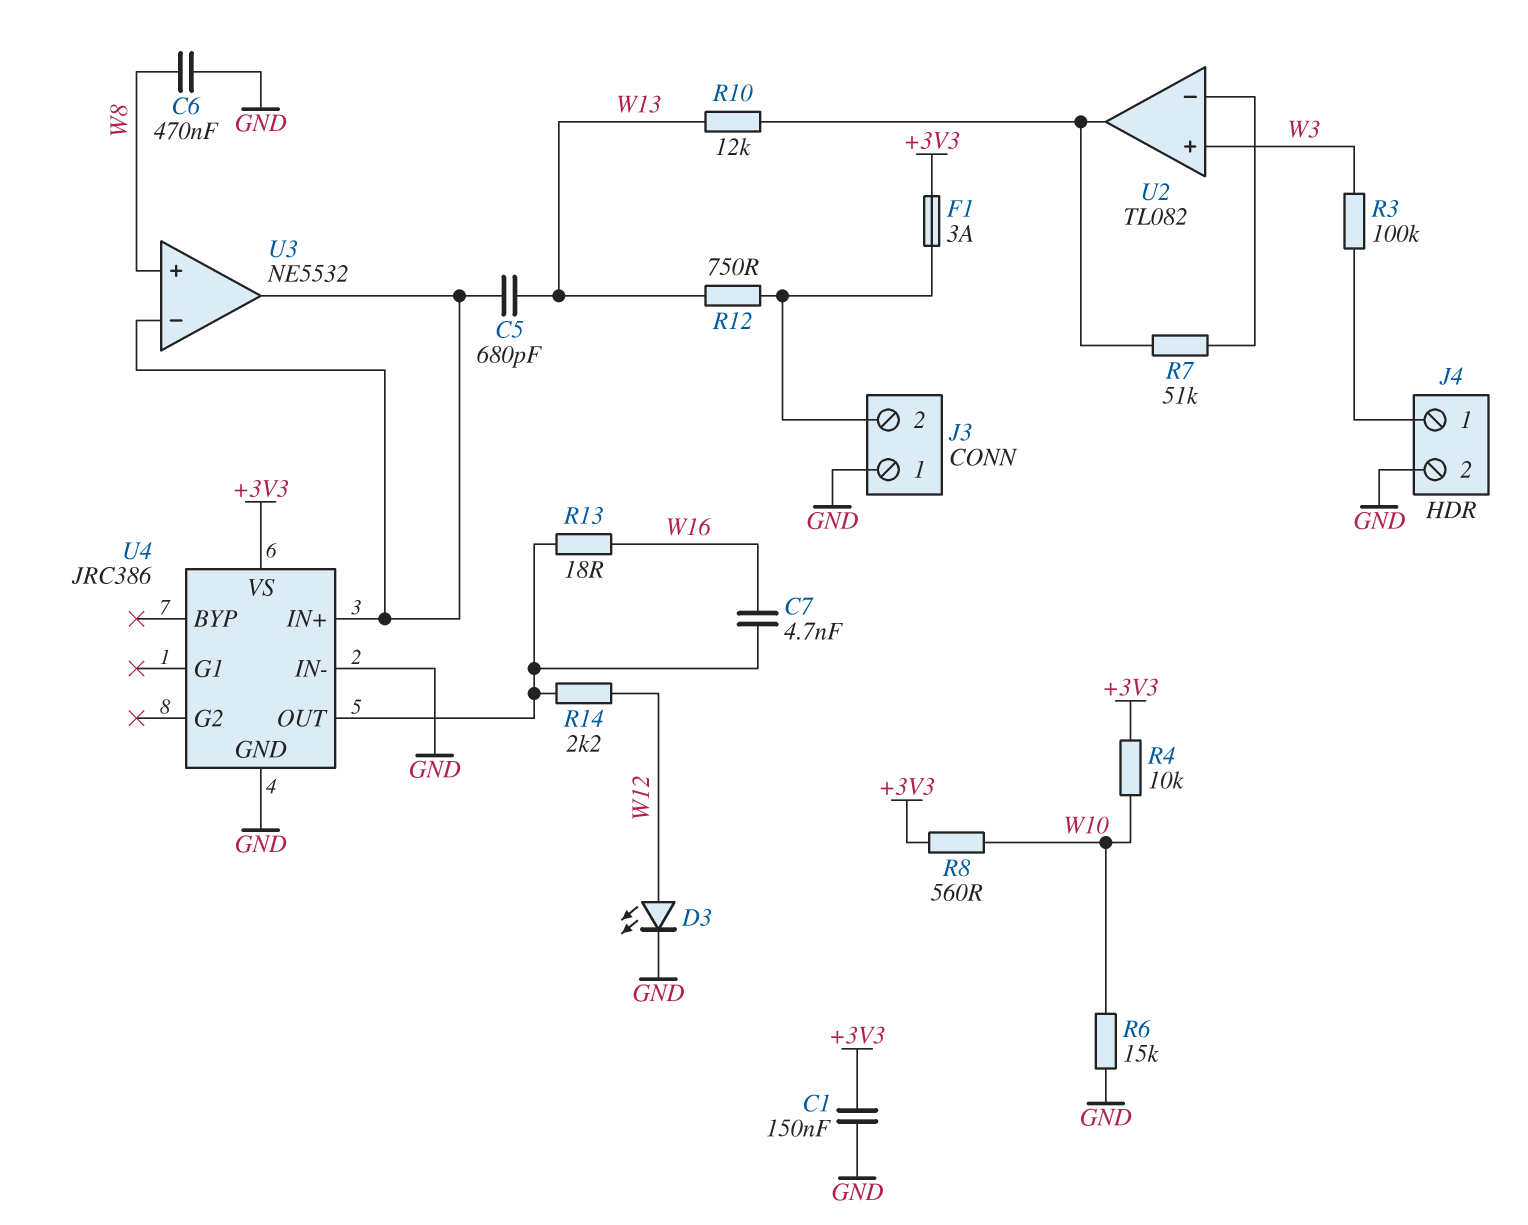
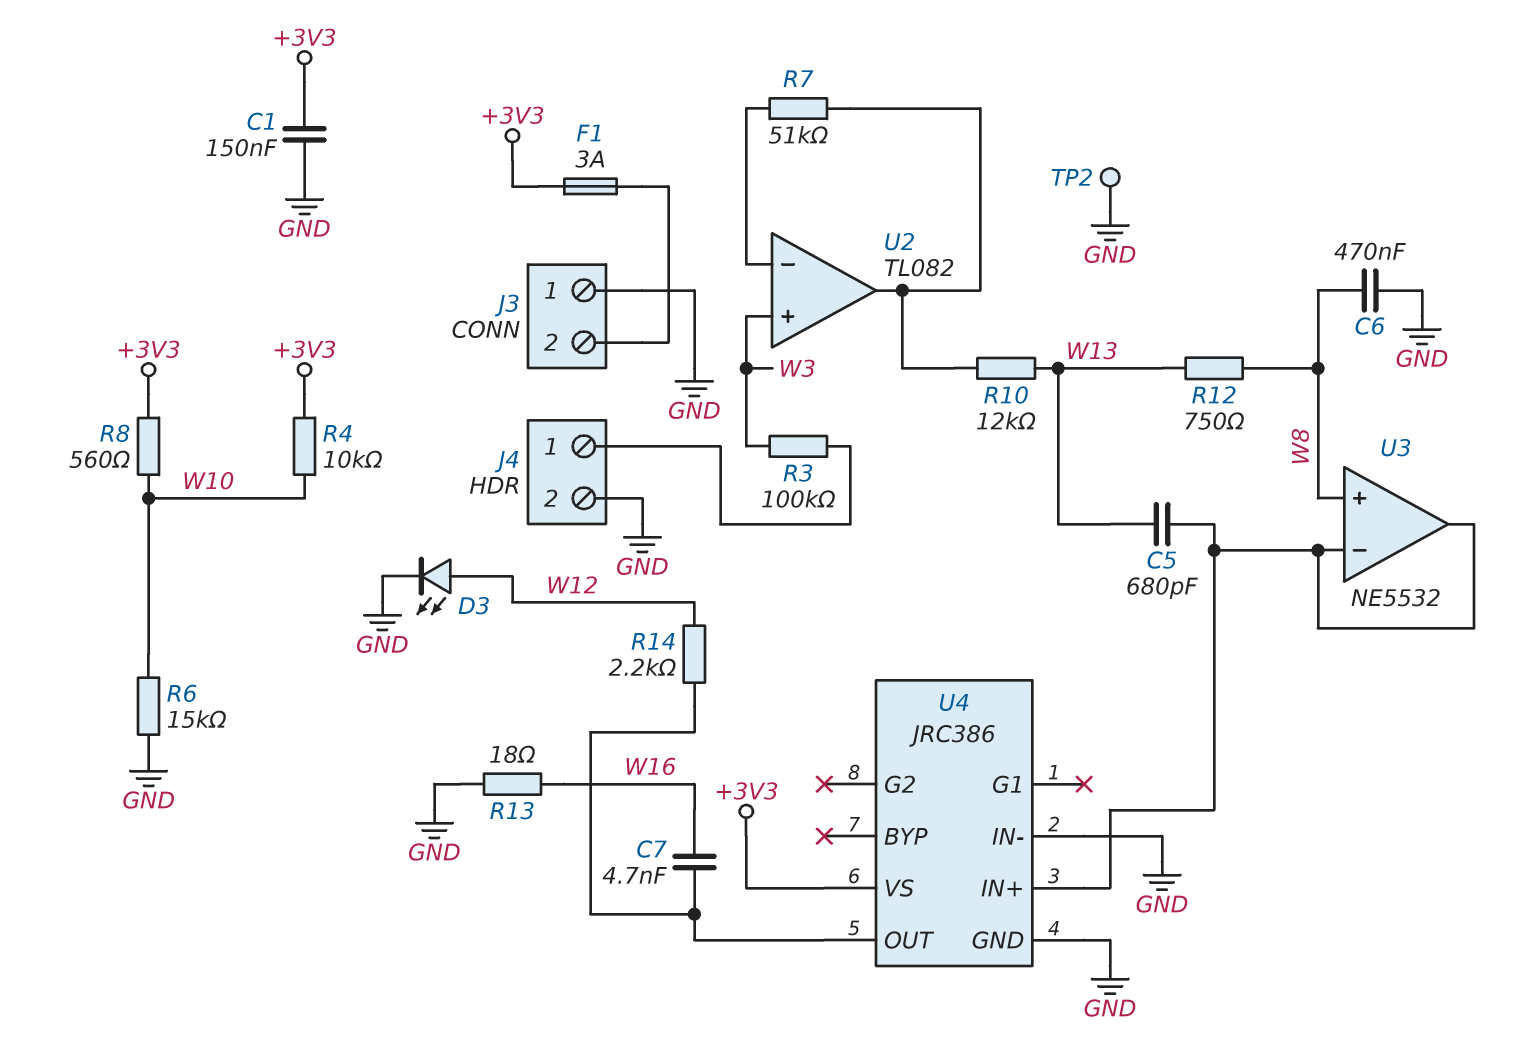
R12: 750 (J3/2, W13) -> 750 (W8, W13)
R13: 18 (U4/OUT, W16) -> 18 (GND, W16)
TP2: none -> test point (GND)

